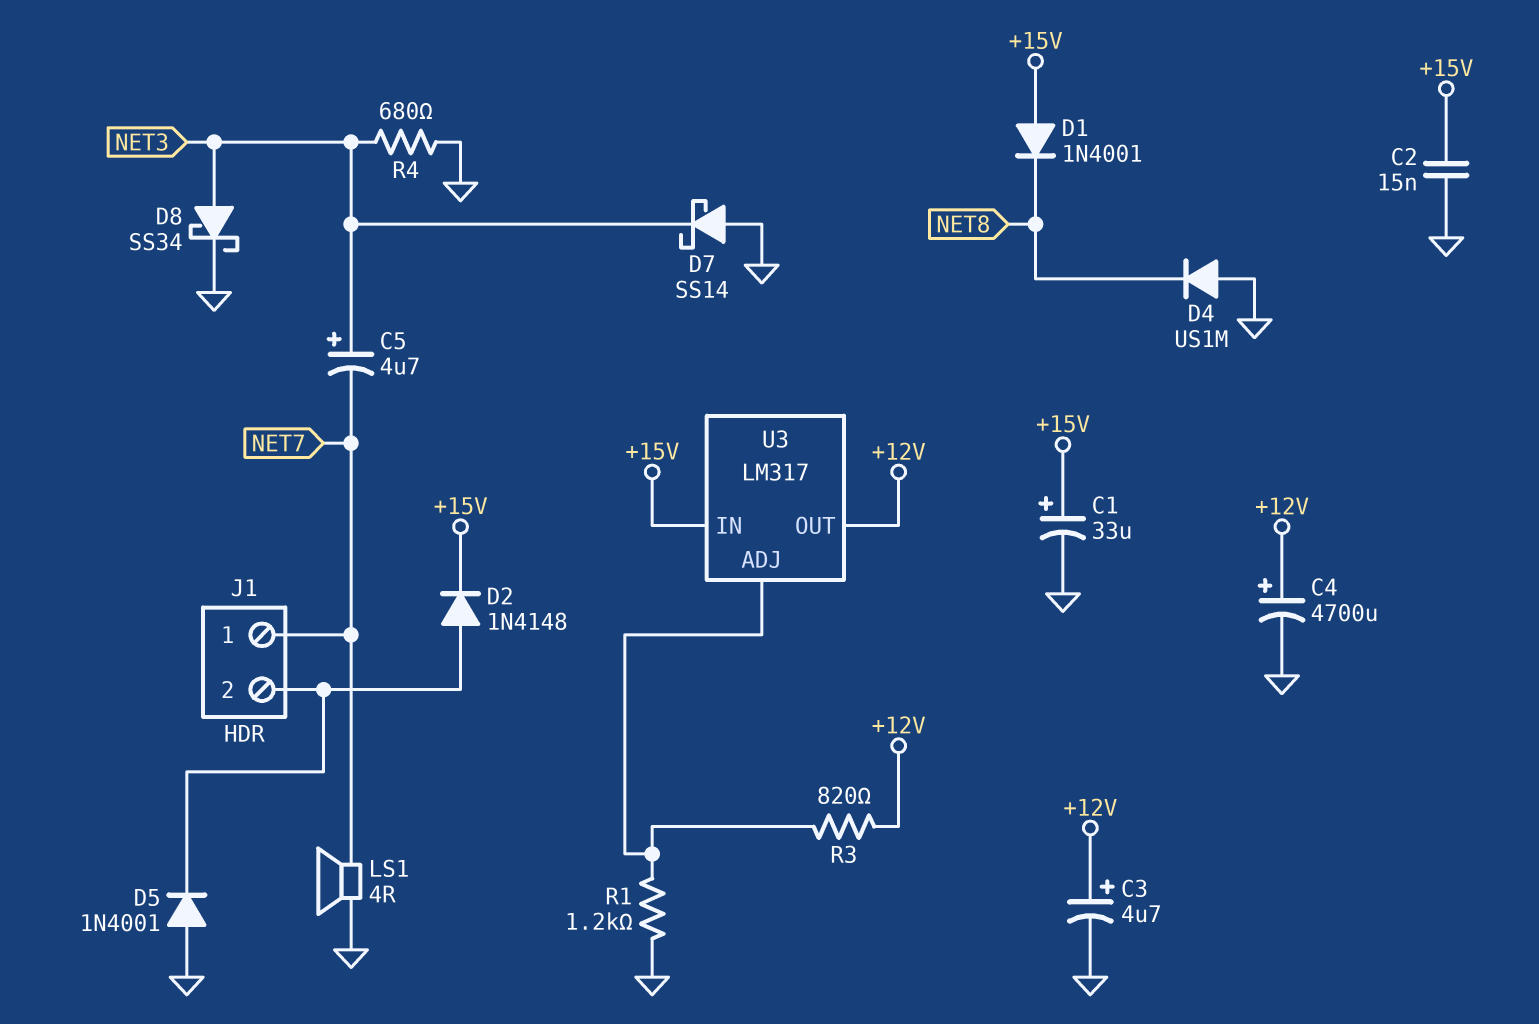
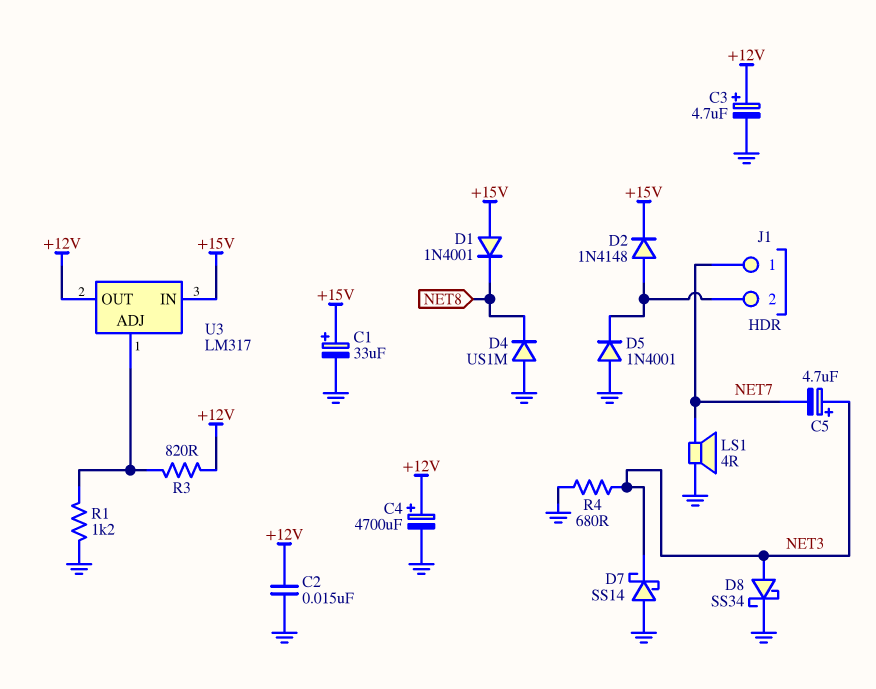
C2: 15nF (+15V, GND) -> 15nF (+12V, GND)

